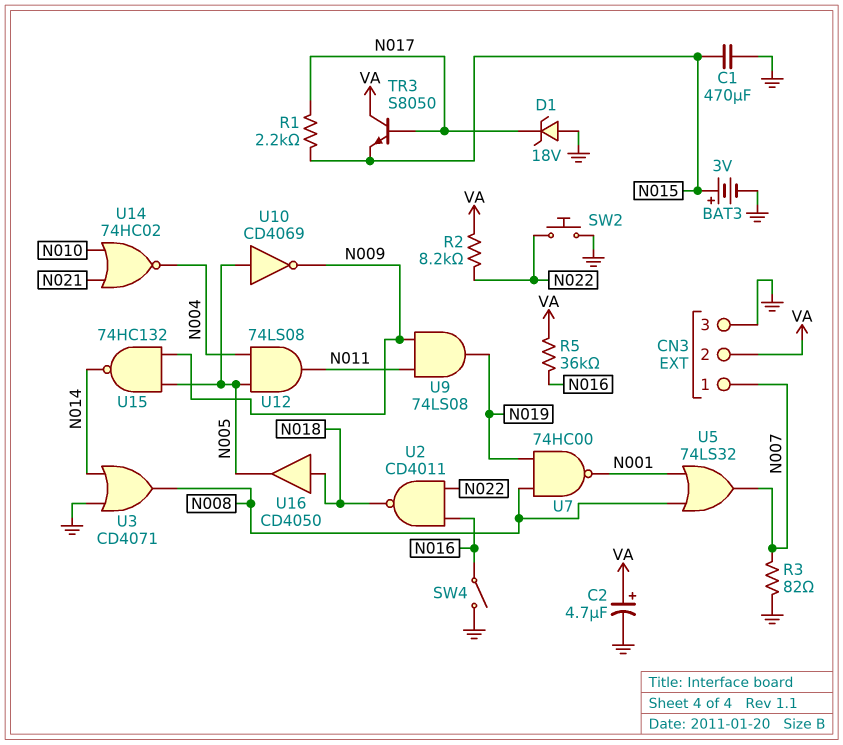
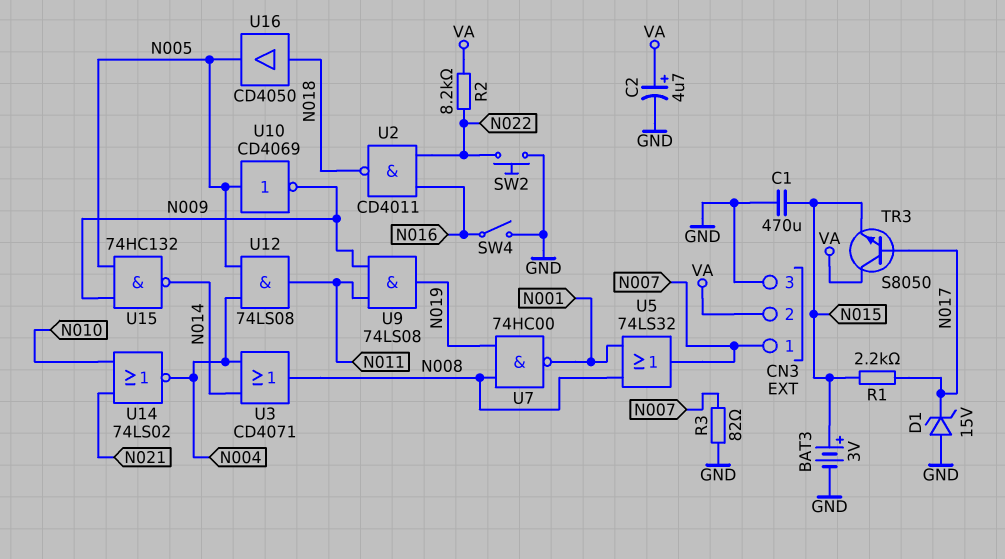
D1: zener 18V (A GND, K N017) -> zener 15V (A GND, K N017)
R5: 36k (N016, VA) -> none
U3: OR CD4071 (in GND, in N014, out N008) -> OR CD4071 (in N004, in N014, out N008)
U14: NOR 74HC02 (in N010, in N021, out N004) -> NOR 74LS02 (in N010, in N021, out N004)

